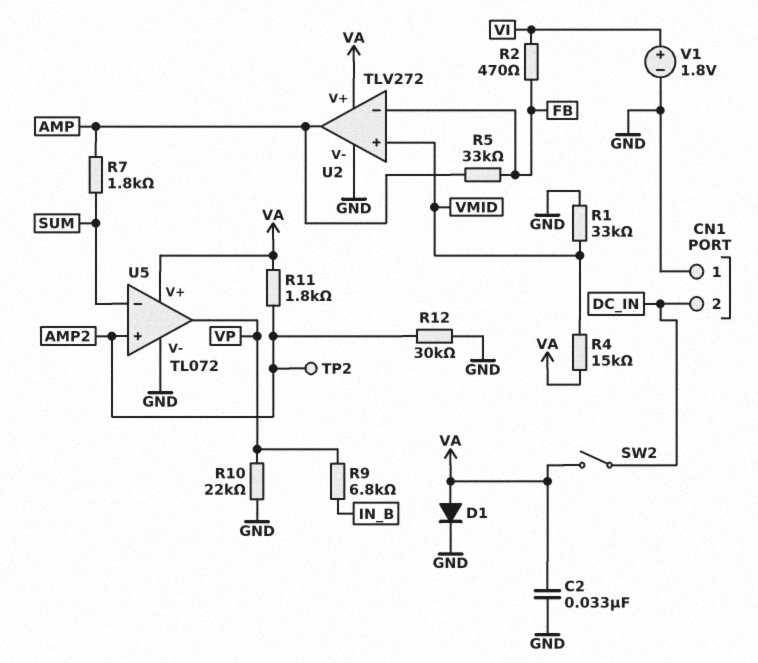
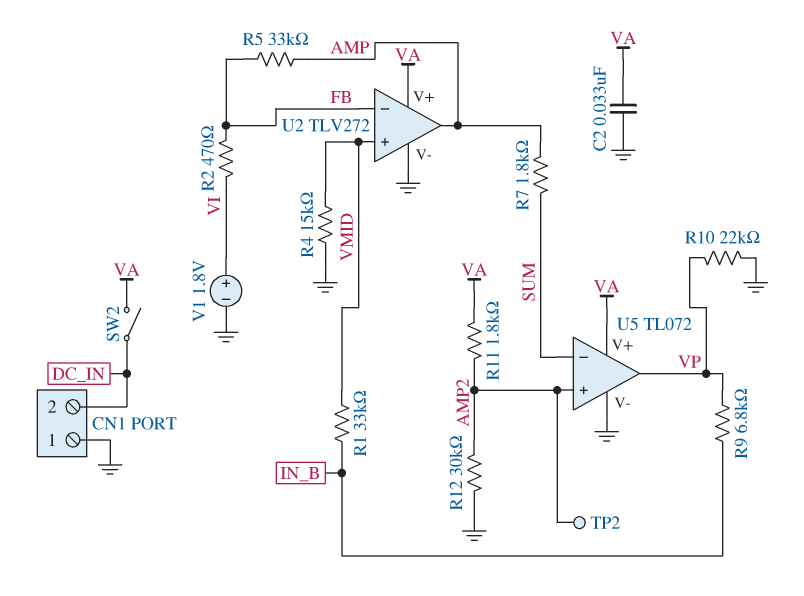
D1: diode (A VA, K GND) -> none
R1: 33k (GND, VMID) -> 33k (IN_B, VMID)
R4: 15k (VA, VMID) -> 15k (GND, VMID)

